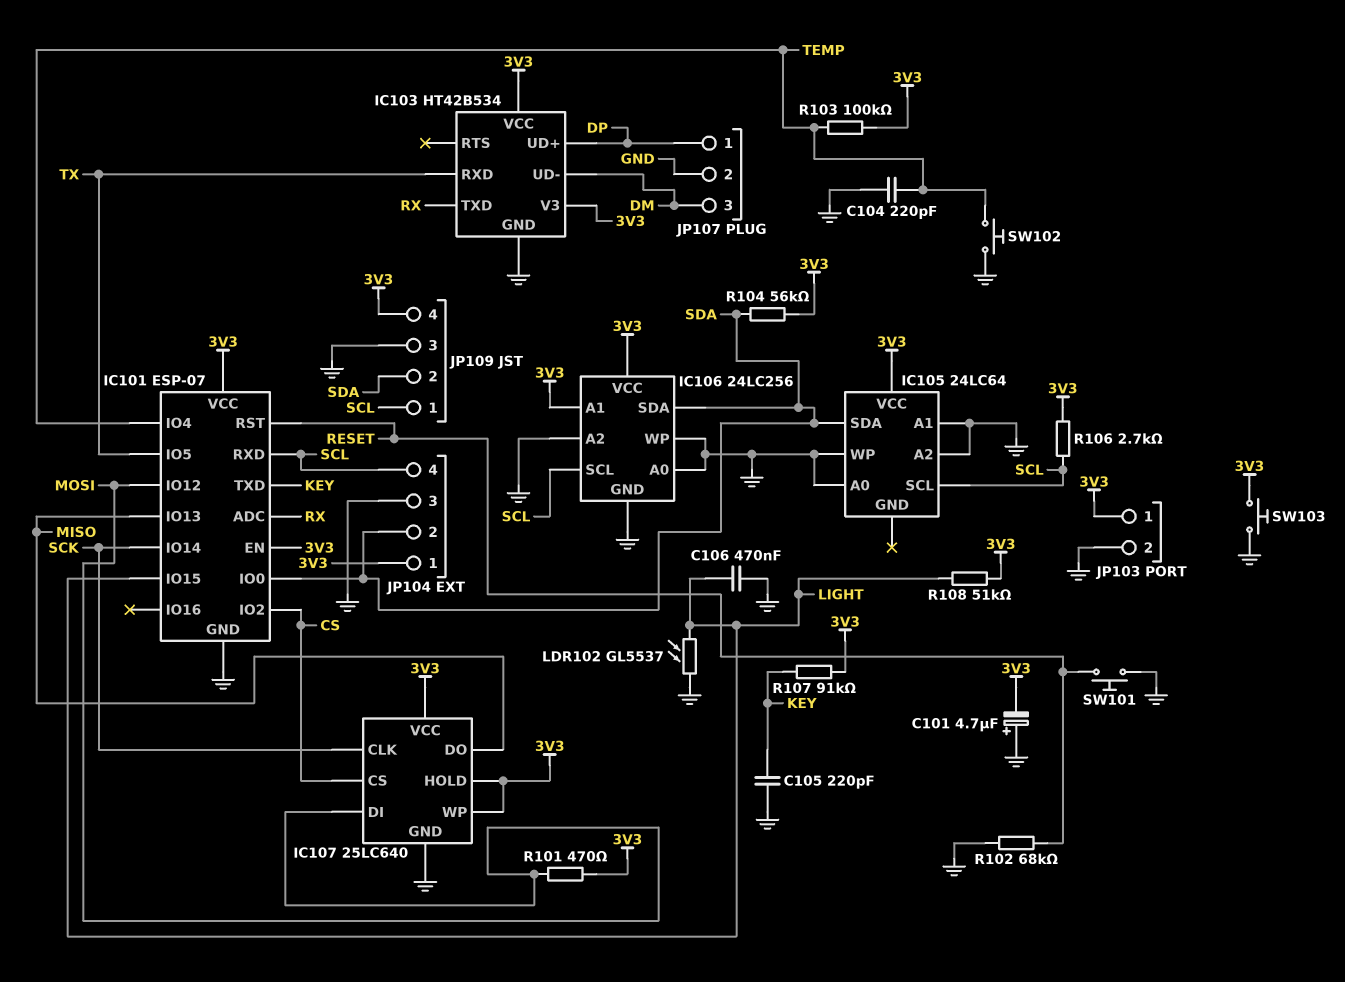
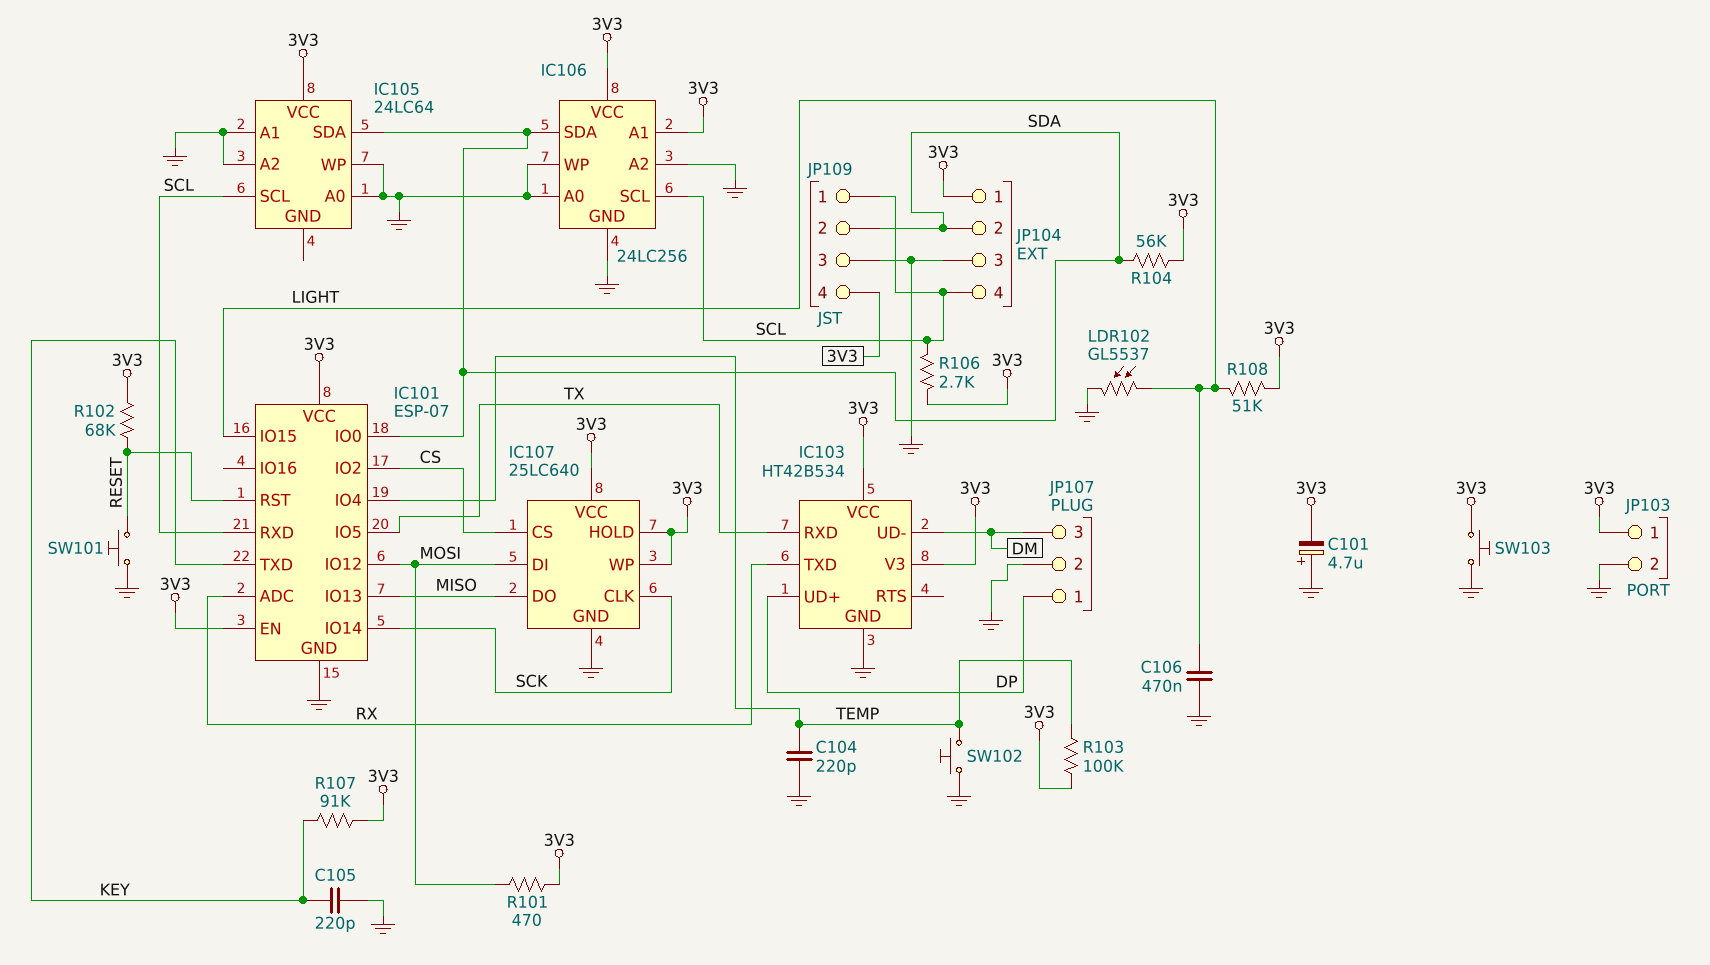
R102: 68k (GND, RESET) -> 68k (3V3, RESET)

